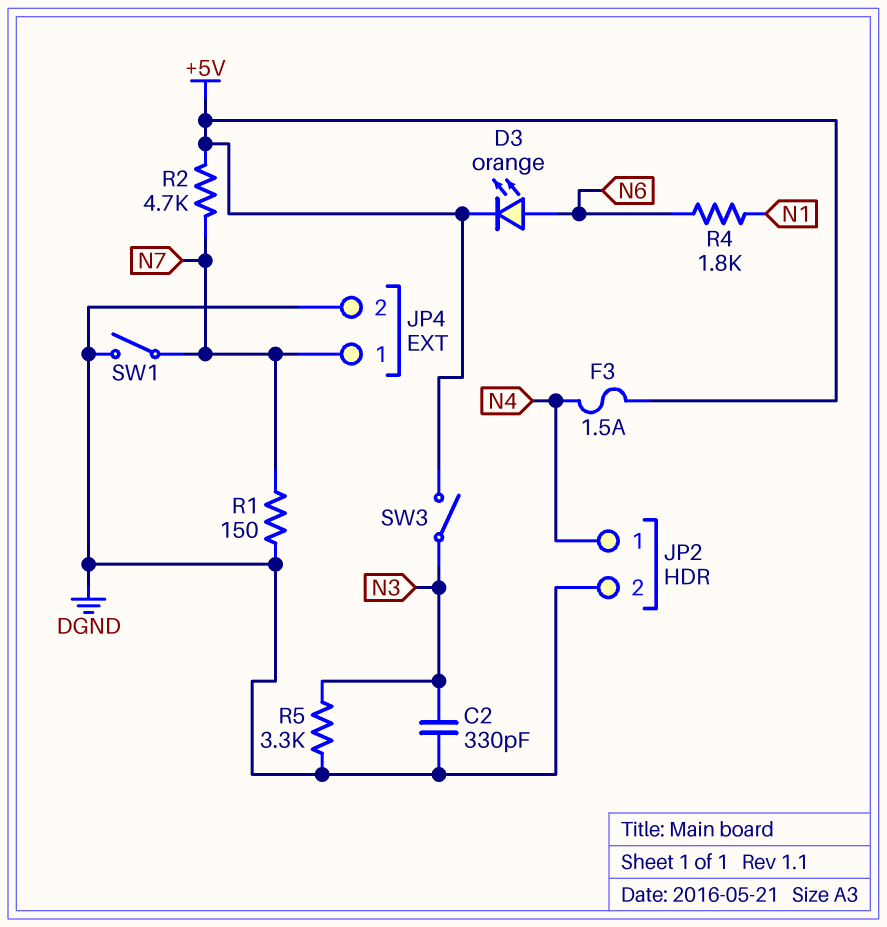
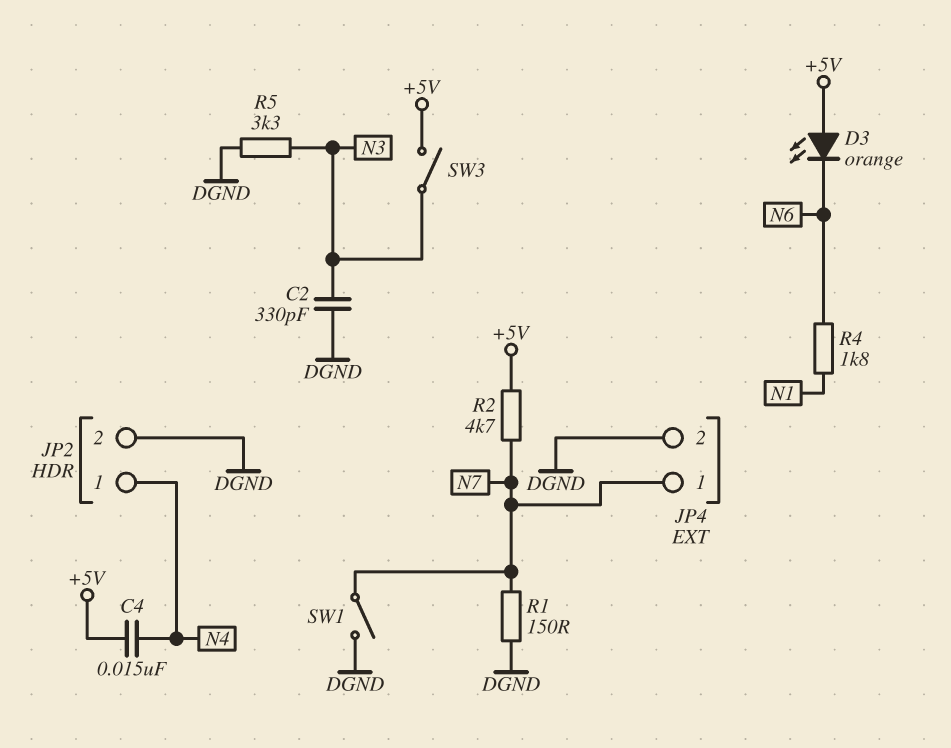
C4: none -> 15nF (+5V, N4)
D3: LED orange (A N6, K +5V) -> LED orange (A +5V, K N6)
F3: 1.5A (+5V, N4) -> none

